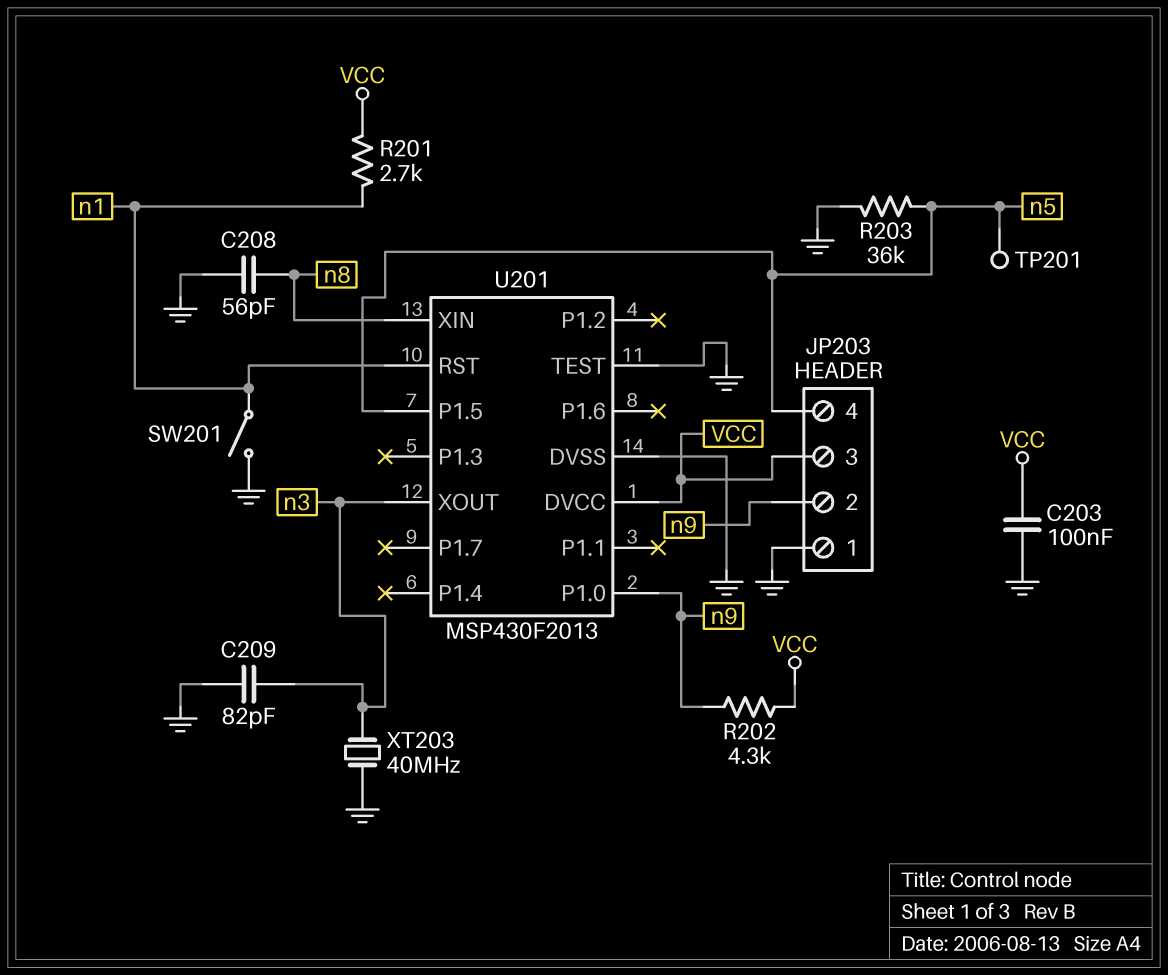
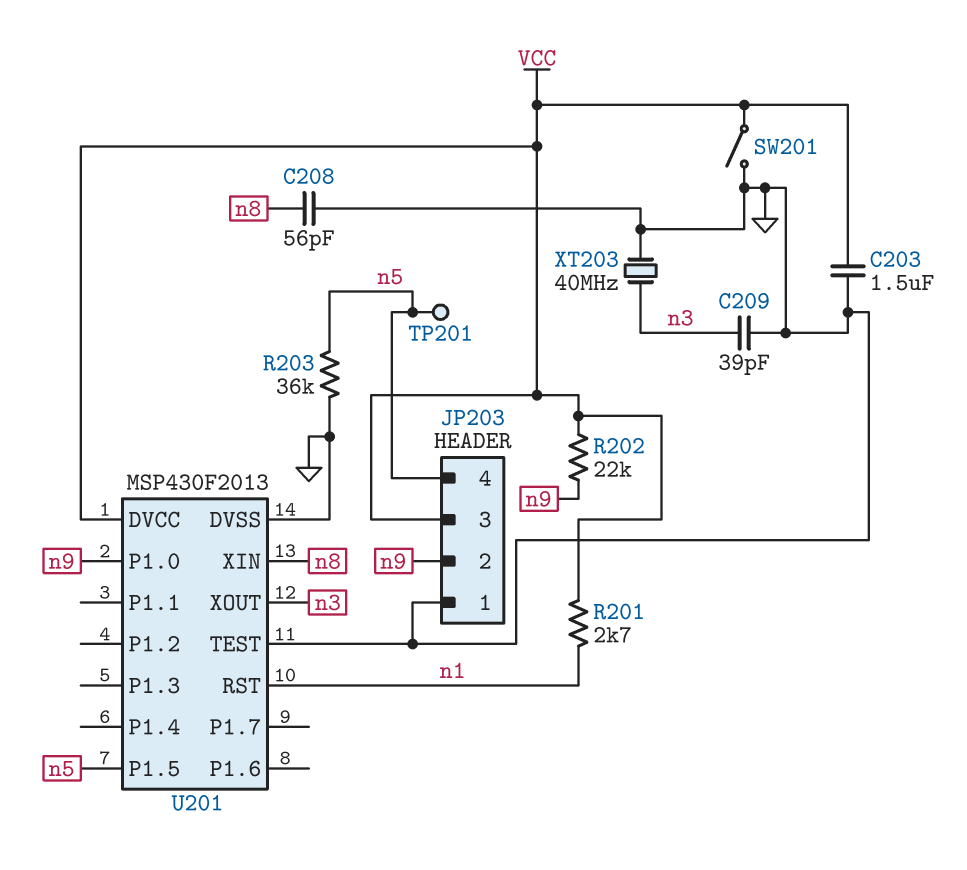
C203: 100nF (GND, VCC) -> 1.5uF (GND, VCC)
C209: 82pF (GND, n3) -> 39pF (GND, n3)
R202: 4.3k (VCC, n9) -> 22k (VCC, n9)
SW201: switch (GND, n1) -> switch (GND, VCC)

